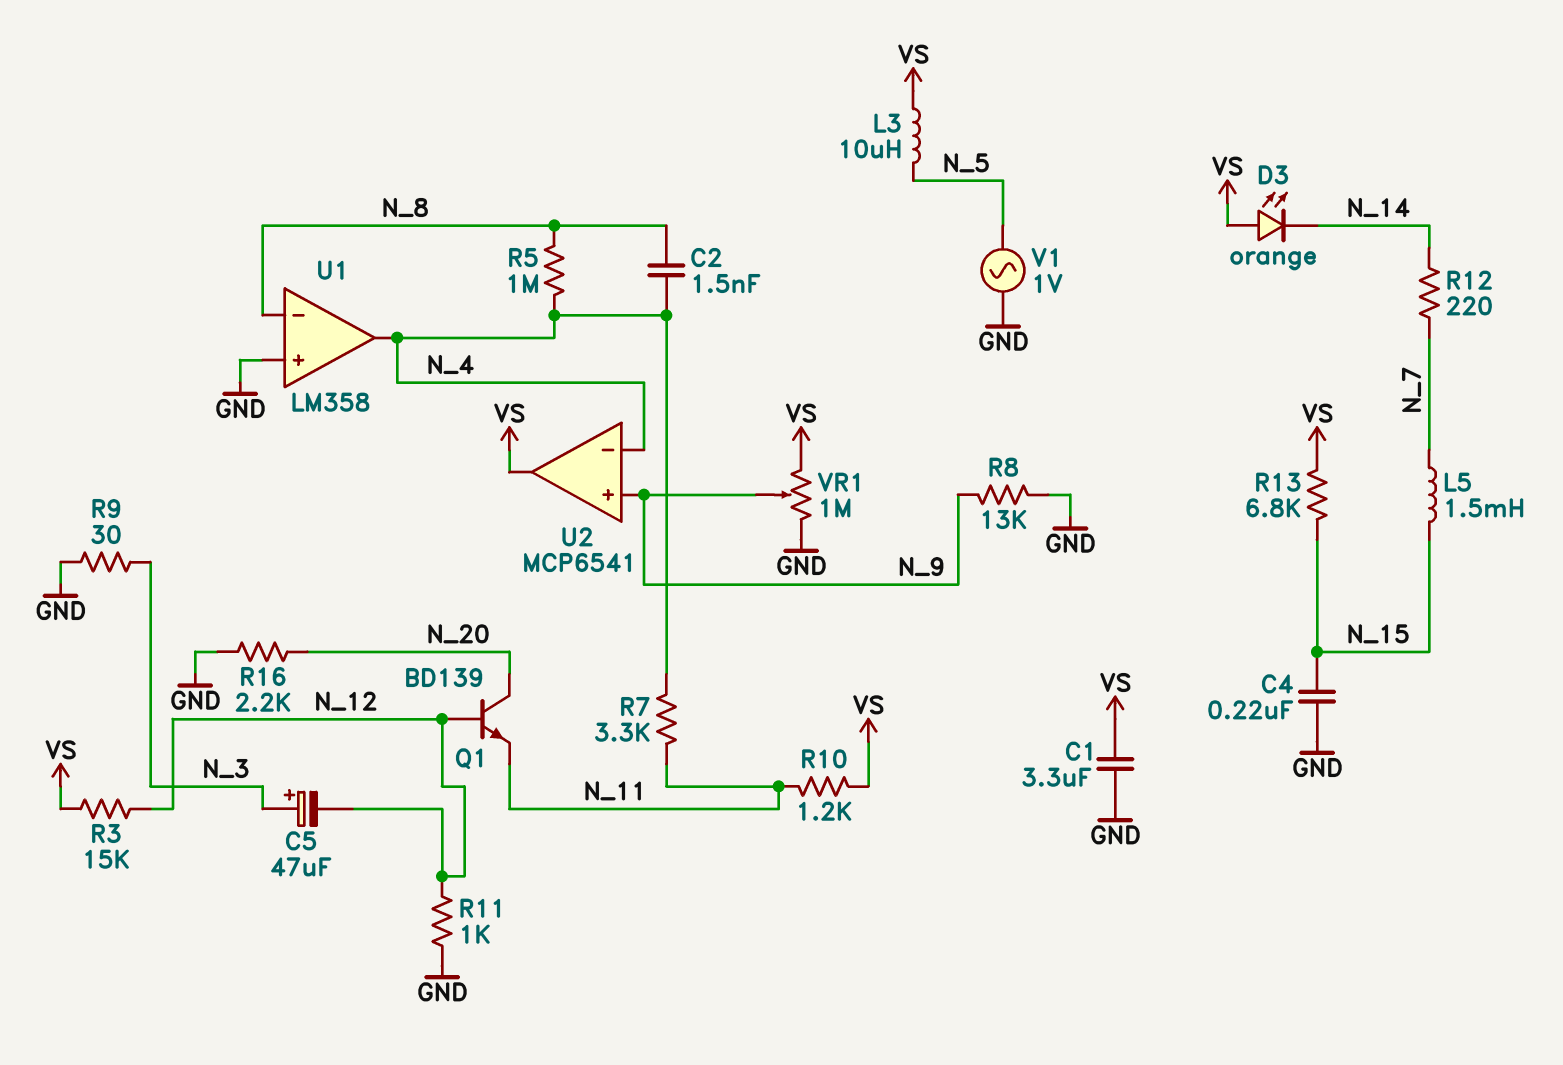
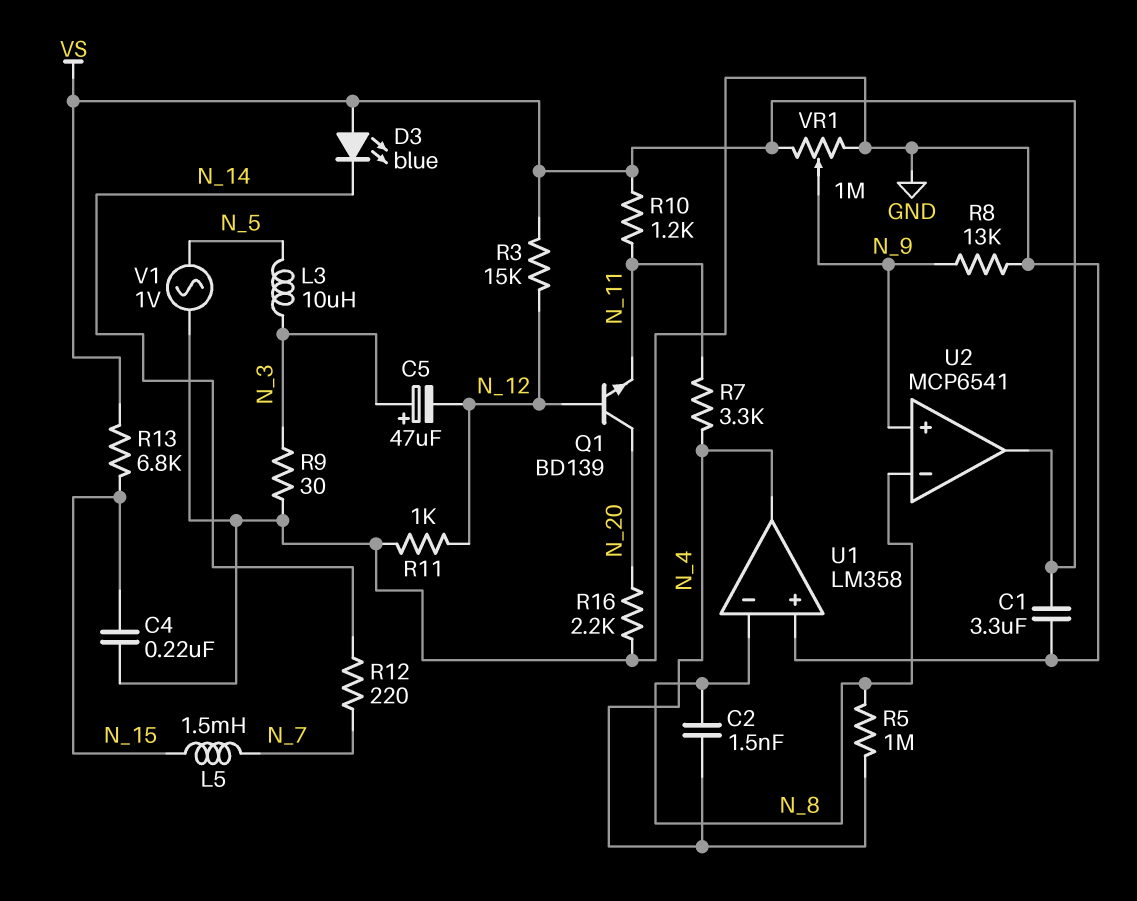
D3: LED orange (A VS, K N_14) -> LED blue (A VS, K N_14)
L3: 10uH (N_5, VS) -> 10uH (N_3, N_5)
U2 pin in-: N_4 -> N_8

